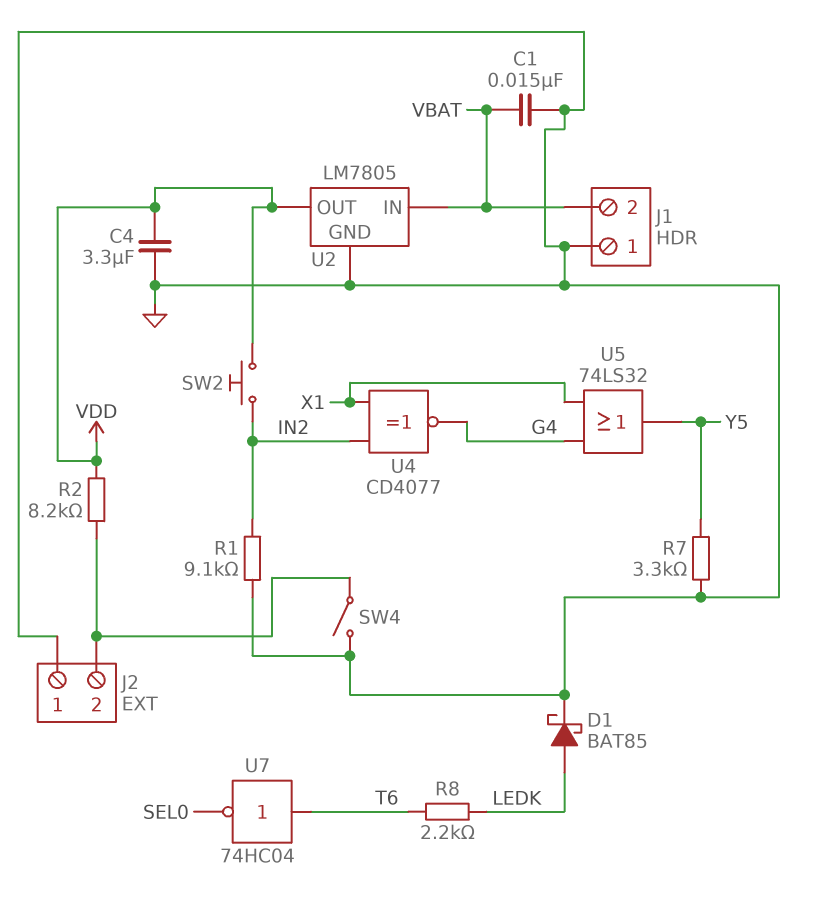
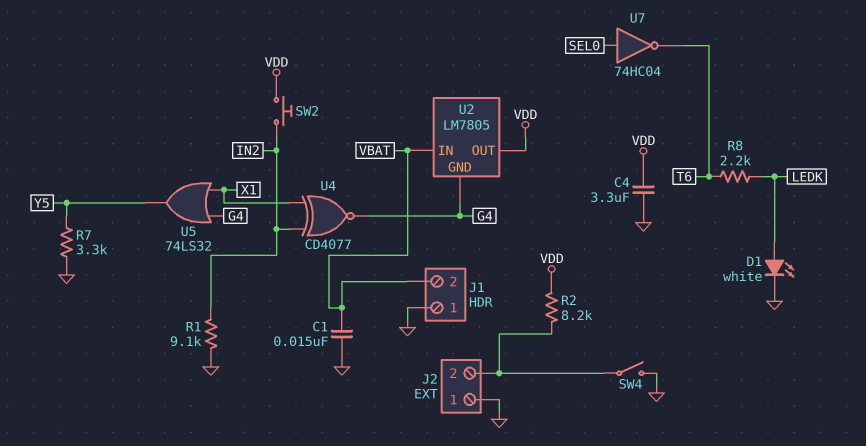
D1: schottky BAT85 (A LEDK, K GND) -> LED white (A LEDK, K GND)
U2 pin GND: GND -> G4
U7: NOT 74HC04 (in T6, out SEL0) -> NOT 74HC04 (in SEL0, out T6)

